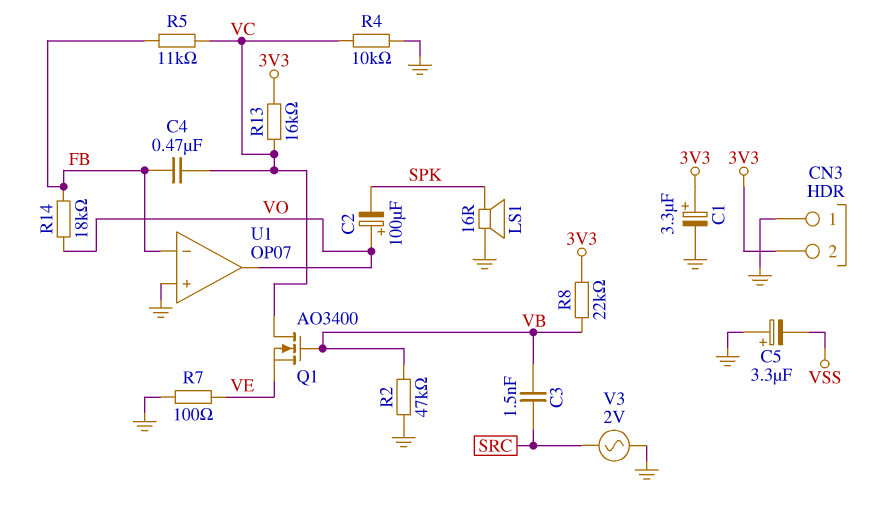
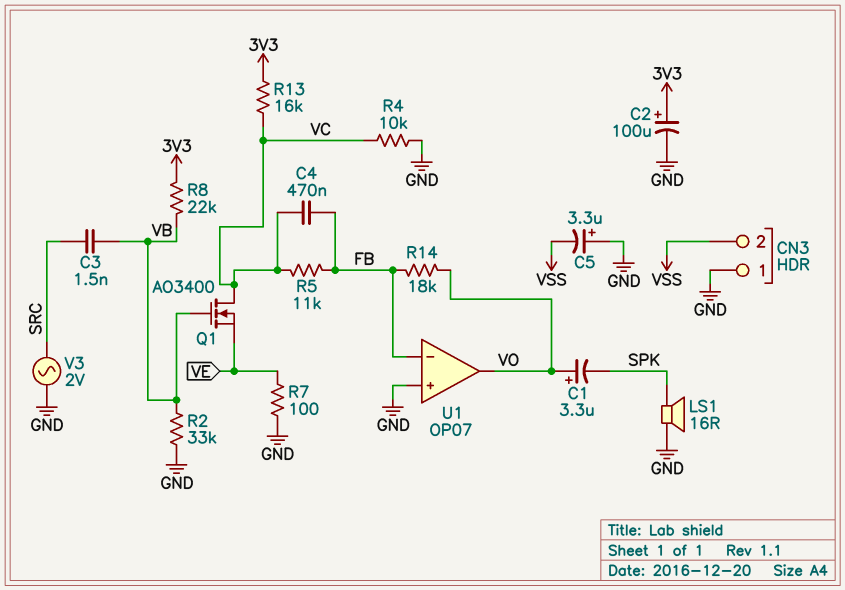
C1: 3.3uF (plus 3V3, minus GND) -> 3.3uF (plus VO, minus SPK)
C2: 100uF (plus VO, minus SPK) -> 100uF (plus 3V3, minus GND)
CN3 pin 2: 3V3 -> VSS
R2: 47k (GND, VB) -> 33k (GND, VB)

